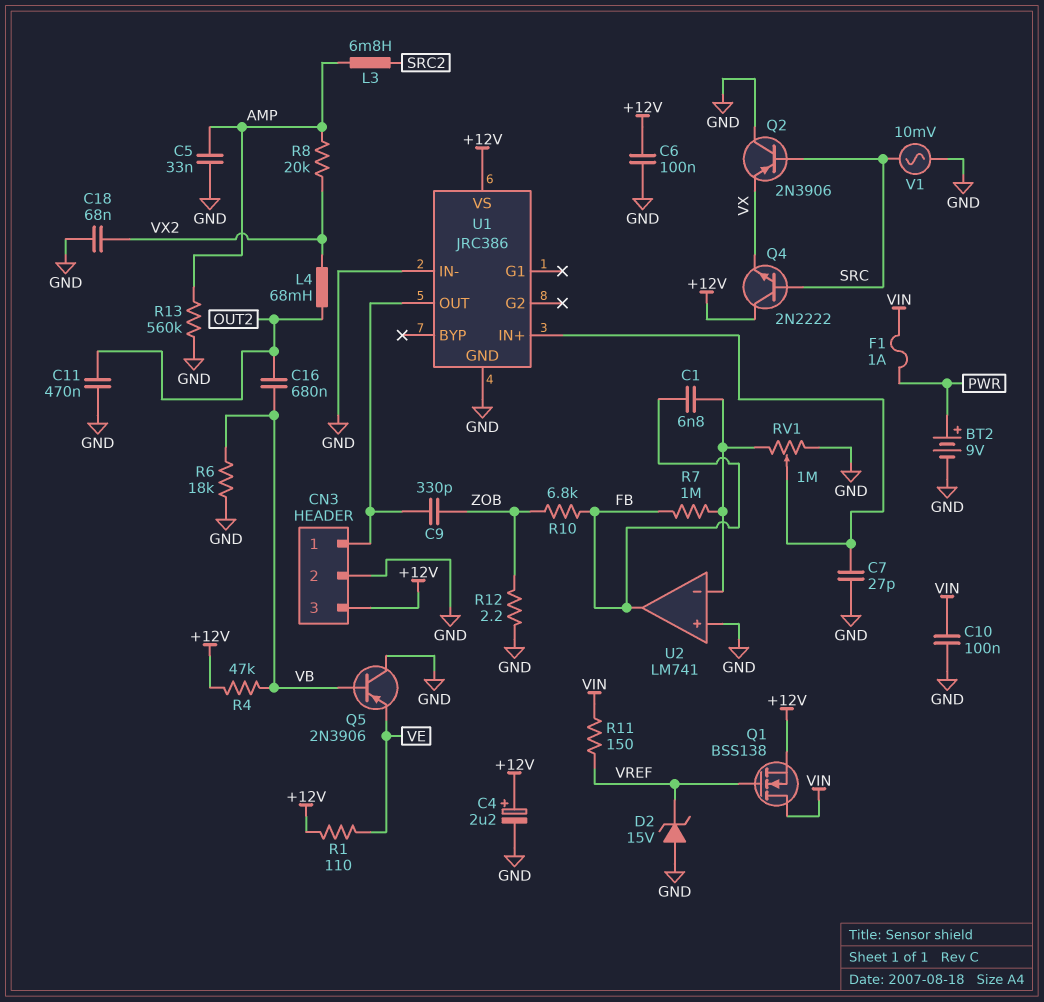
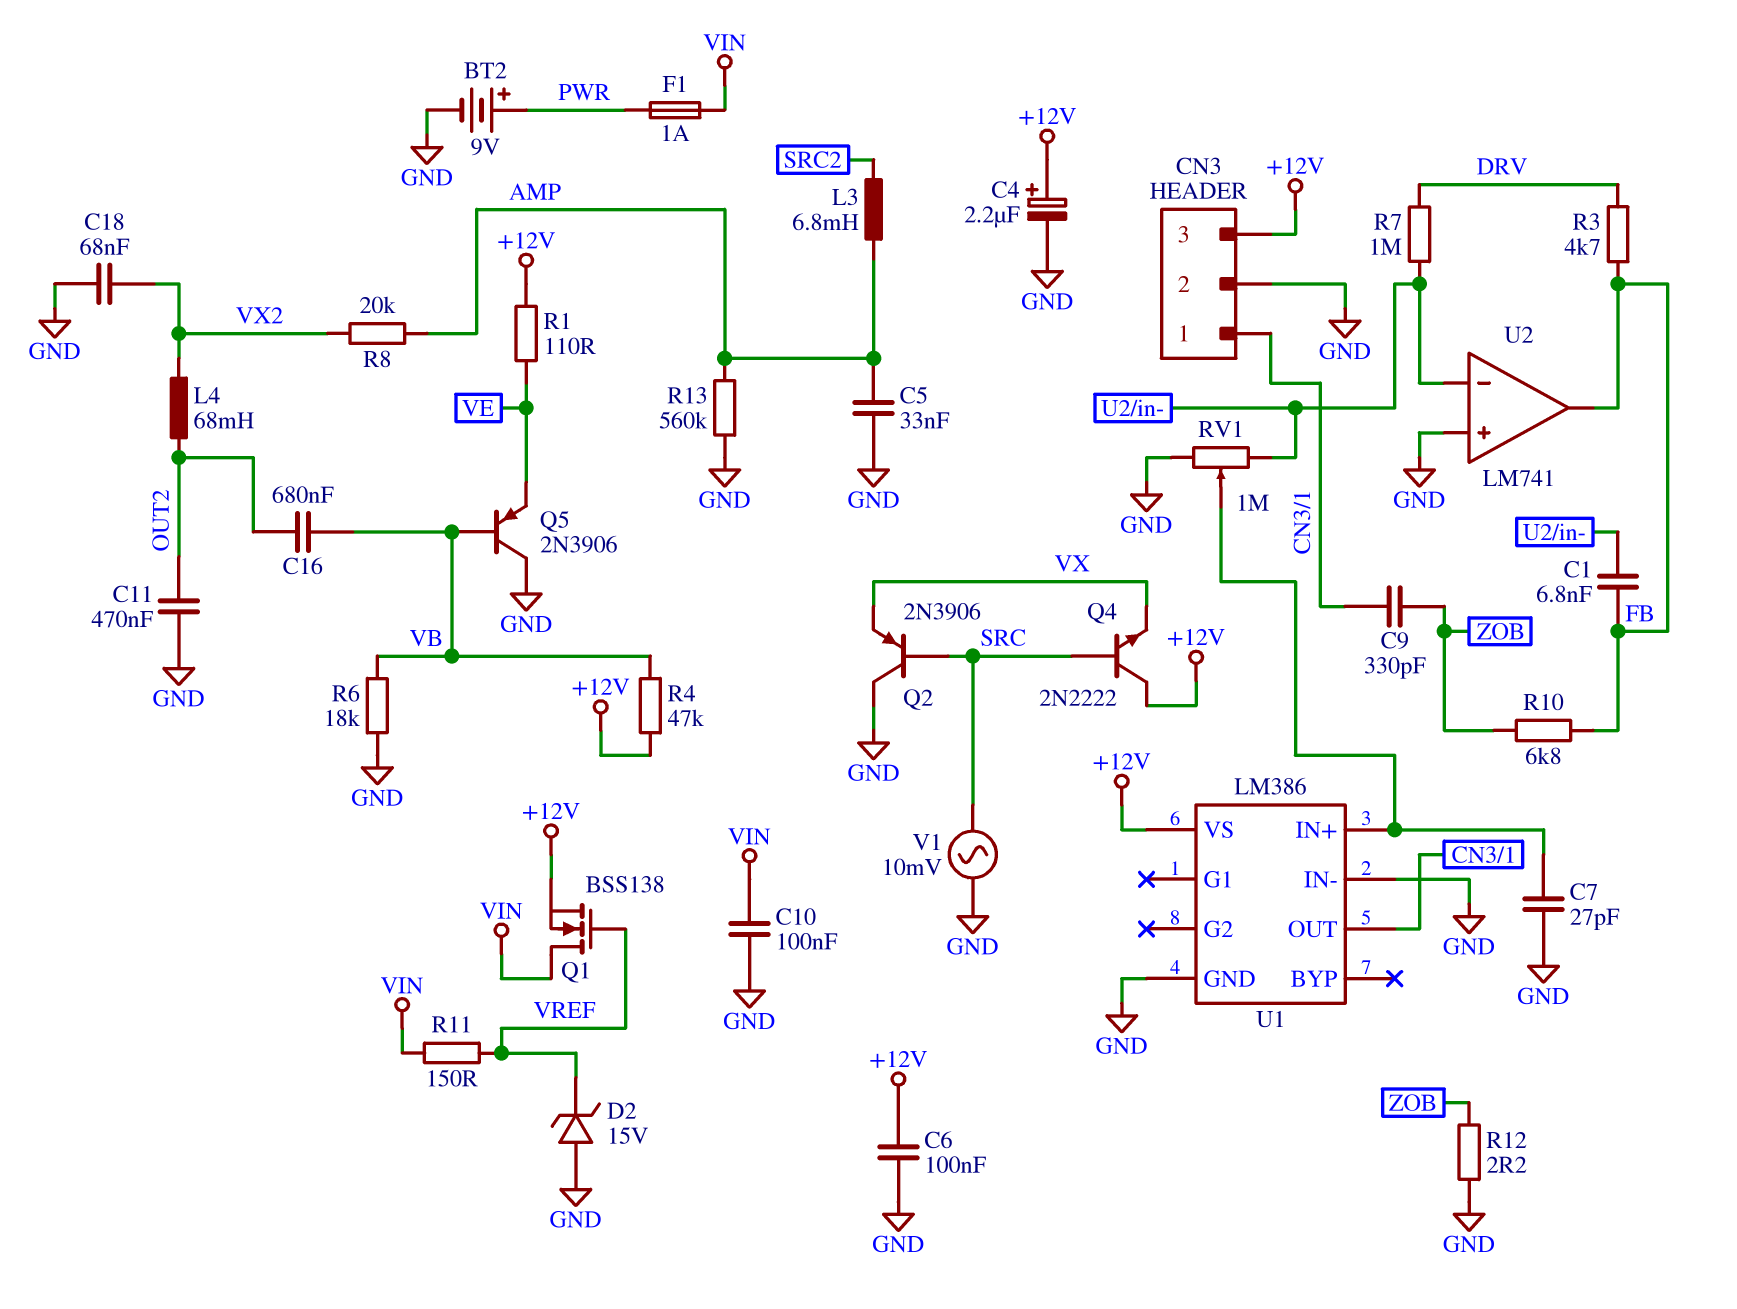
R3: none -> 4.7k (DRV, FB)
R7: 1M (FB, U2/in-) -> 1M (DRV, U2/in-)
U1: JRC386 -> LM386

